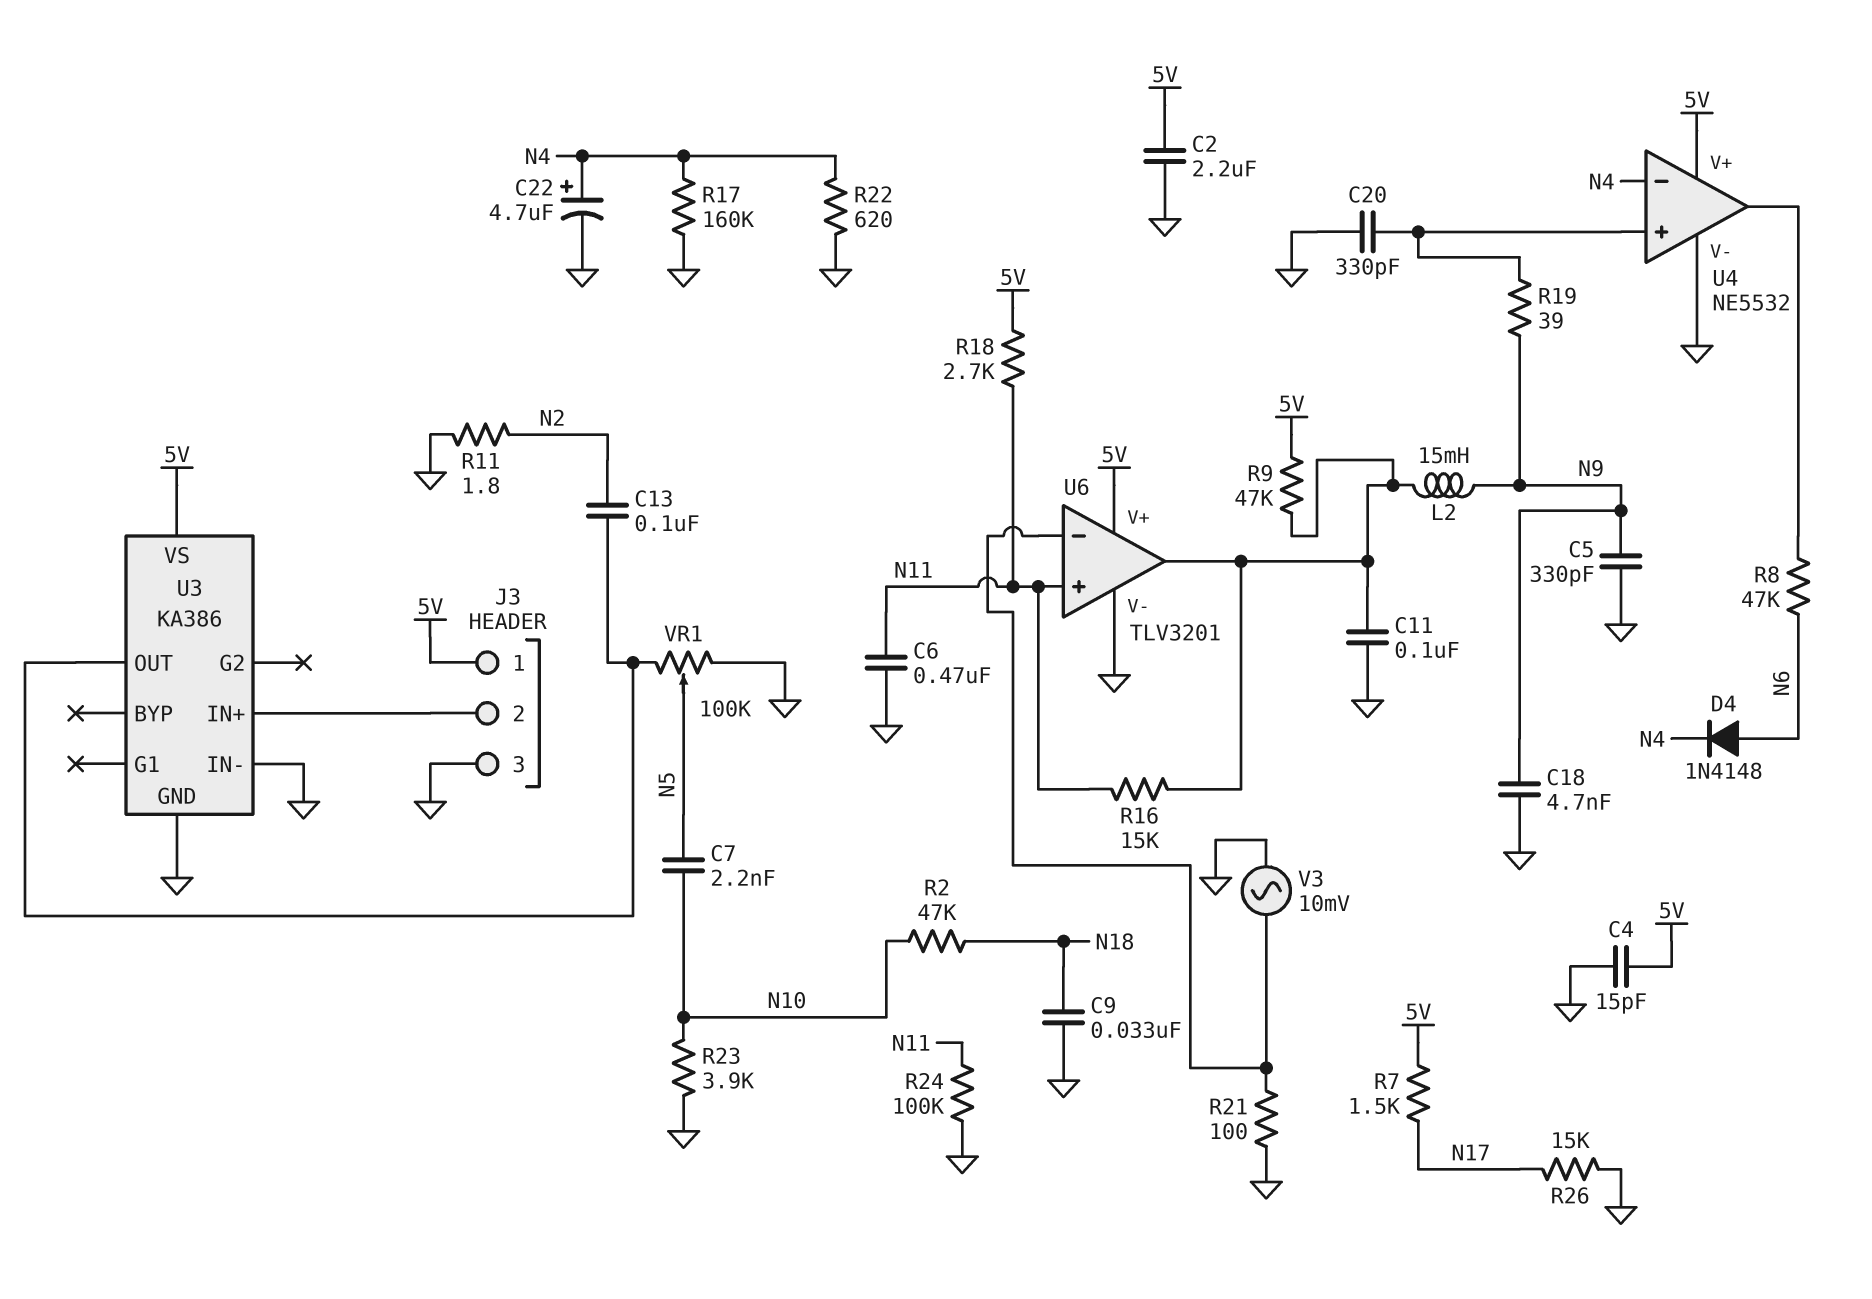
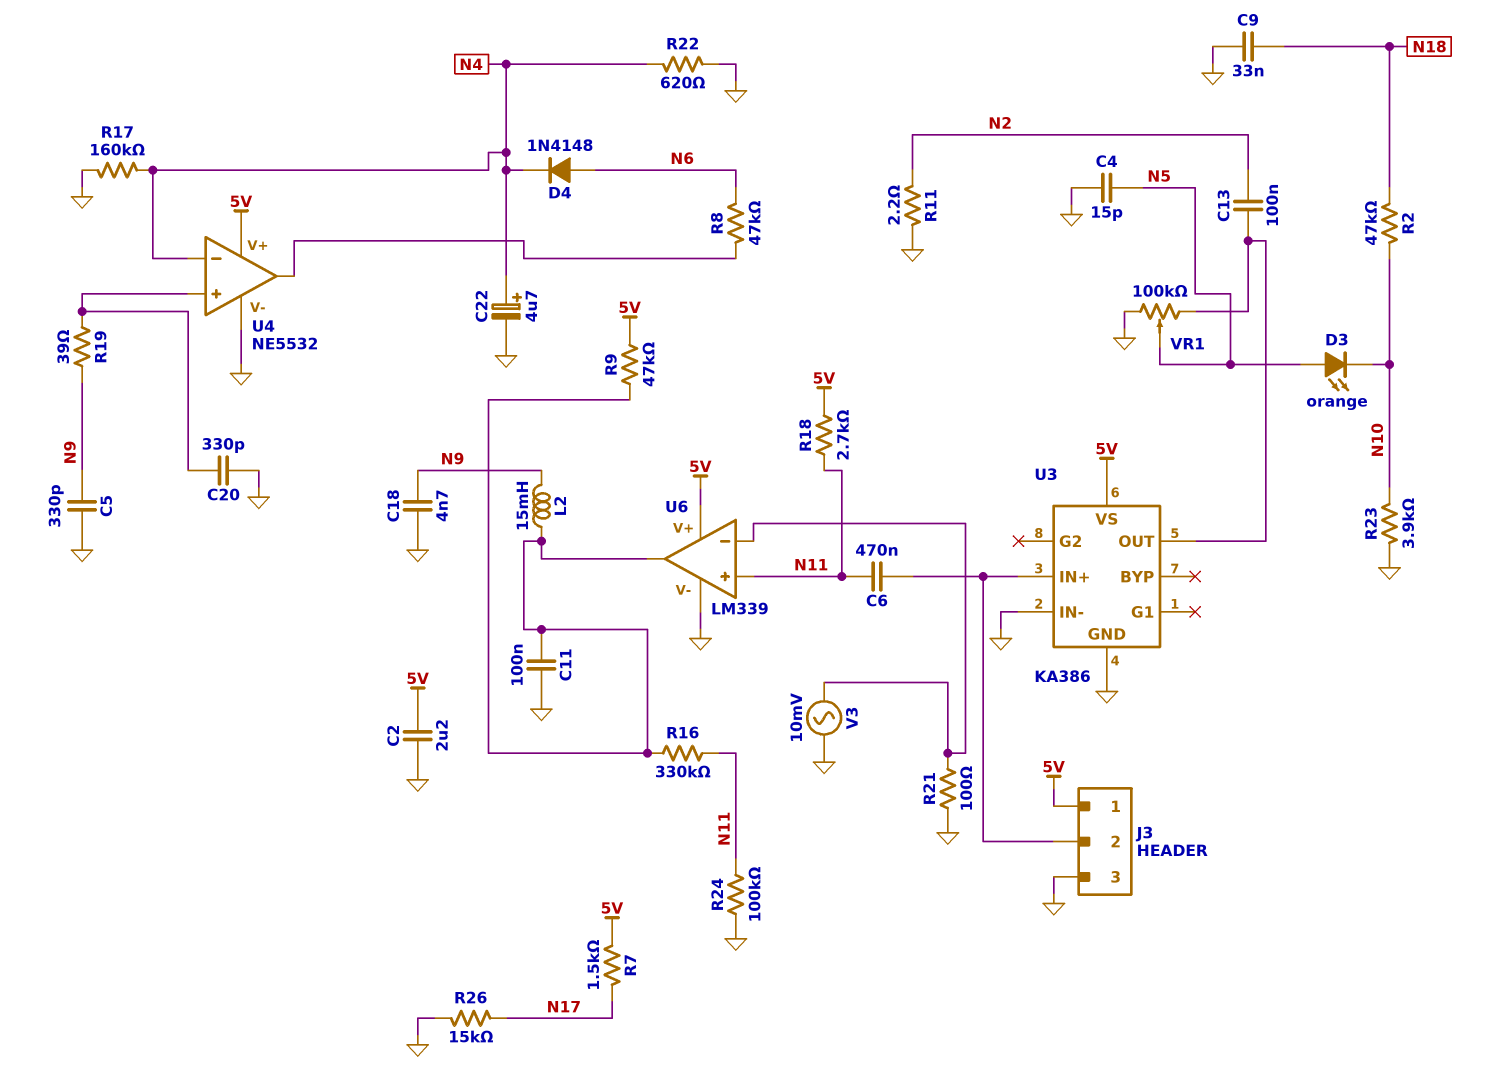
C4: 15pF (5V, GND) -> 15pF (GND, N5)
C6: 470nF (GND, N11) -> 470nF (J3/2, N11)
C7: 2.2nF (N5, N10) -> none
D3: none -> LED orange (A N5, K N10)
R11: 1.8 (GND, N2) -> 2.2 (GND, N2)
R16: 15k (N11, U6/out) -> 330k (N11, U6/out)
U6: TLV3201 -> LM339

